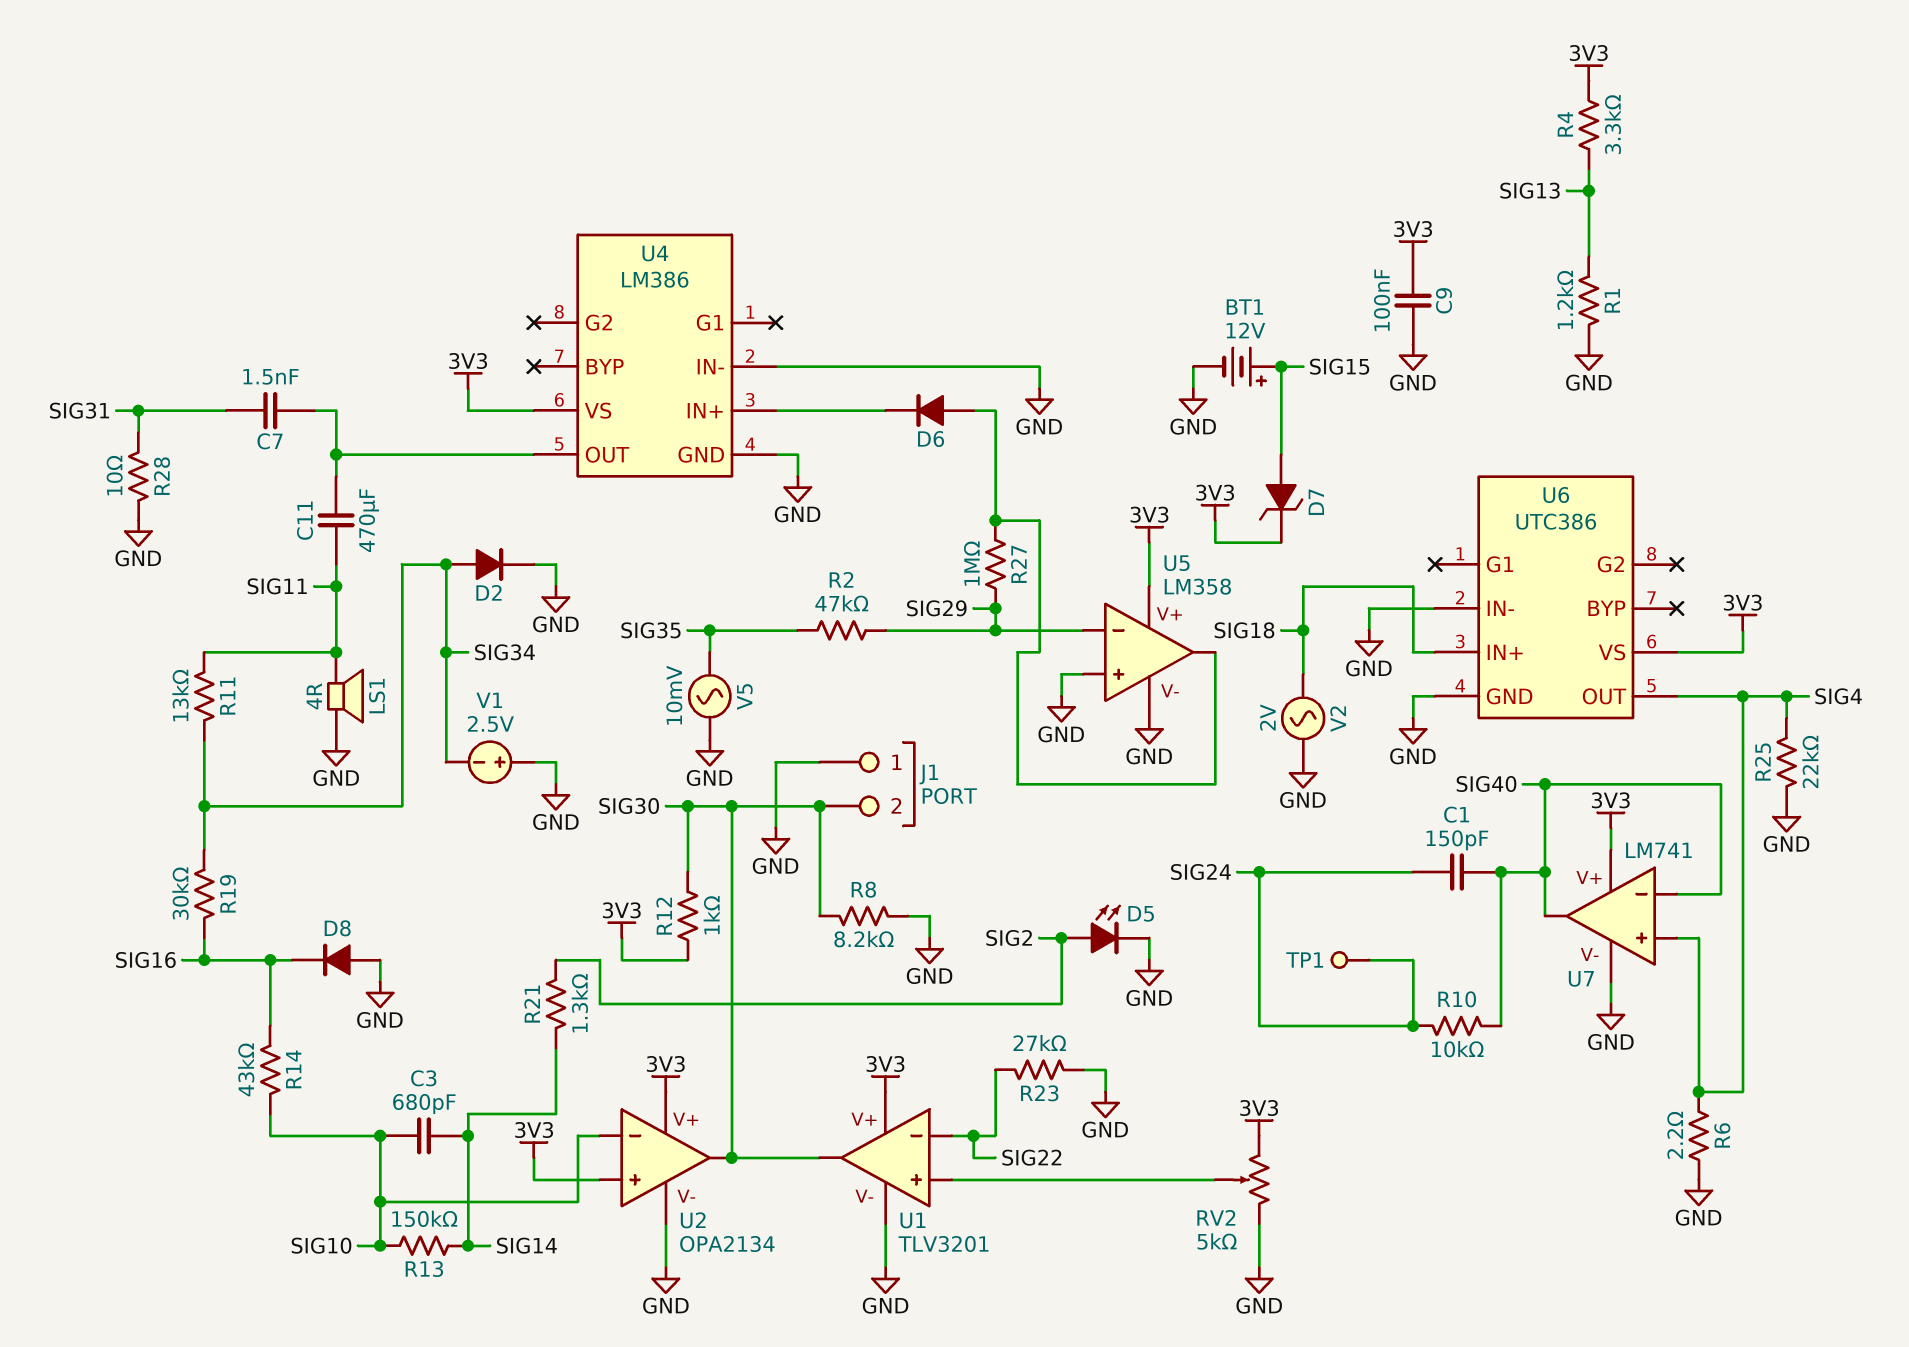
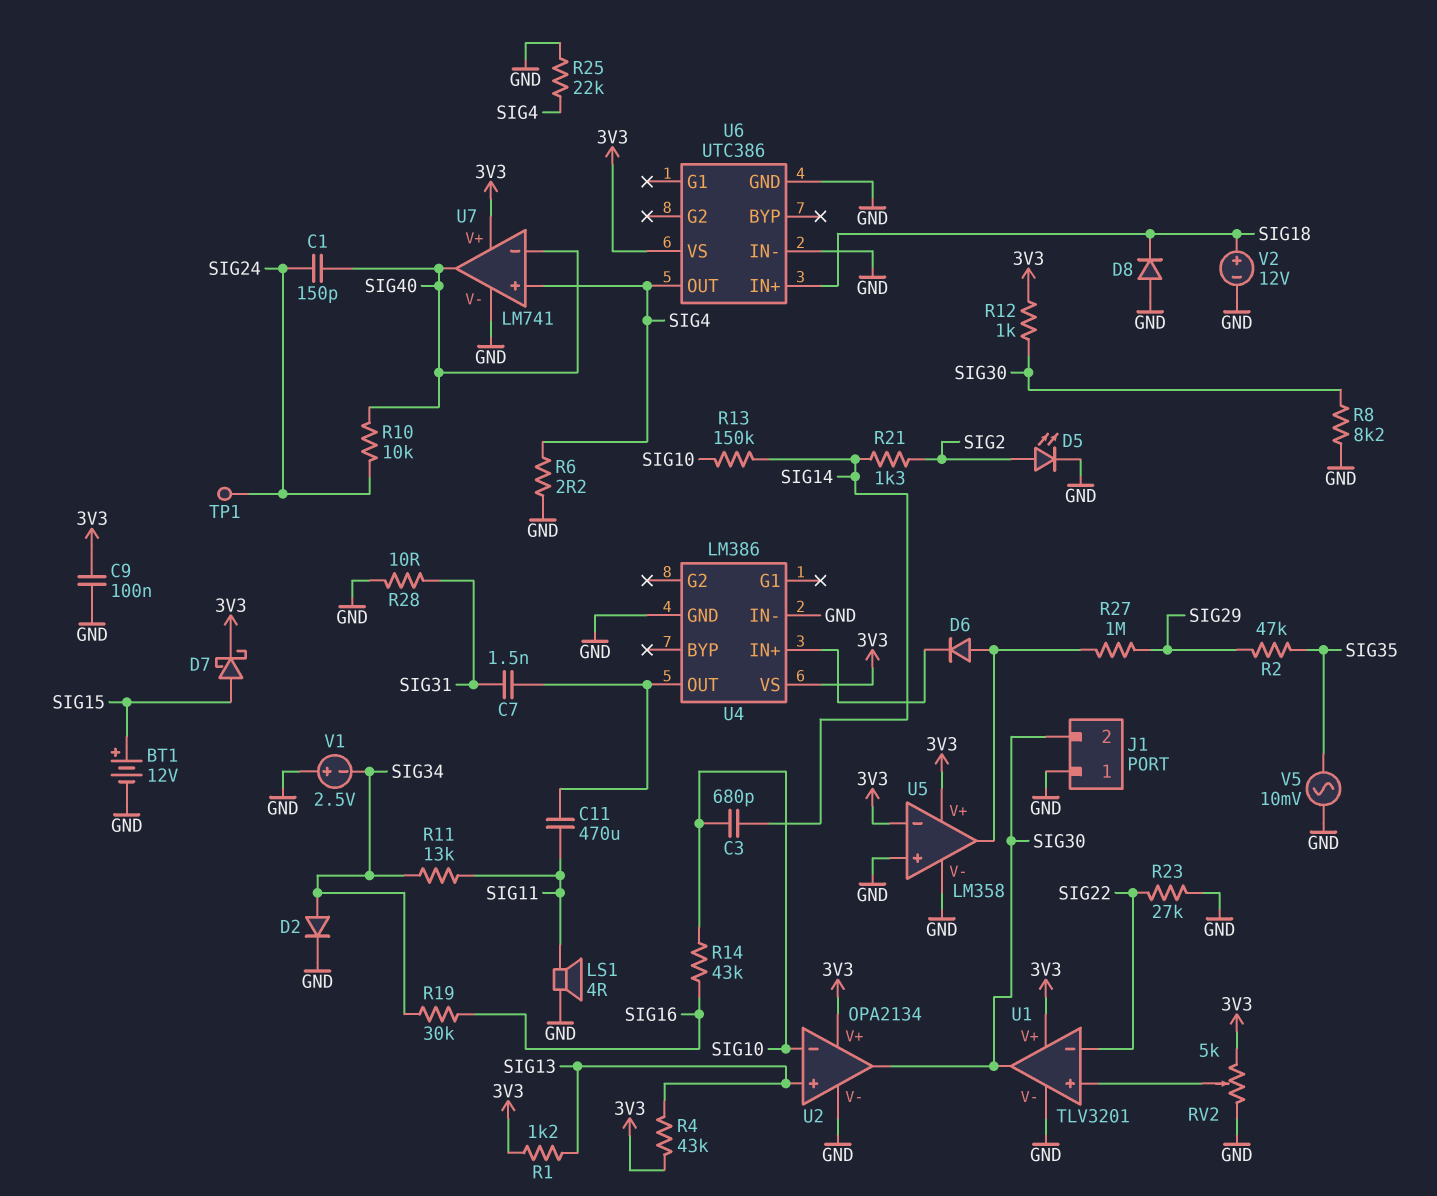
D7: zener (A SIG15, K 3V3) -> schottky (A SIG15, K 3V3)
D8: diode (A GND, K SIG16) -> diode (A GND, K SIG18)
R1: 1.2k (GND, SIG13) -> 1.2k (3V3, SIG13)
R4: 3.3k (3V3, SIG13) -> 43k (3V3, SIG13)
U2 pin in+: 3V3 -> SIG13
U5 pin in-: SIG29 -> 3V3
V2: AC 2V (GND, SIG18) -> 12V (plus SIG18, minus GND)

